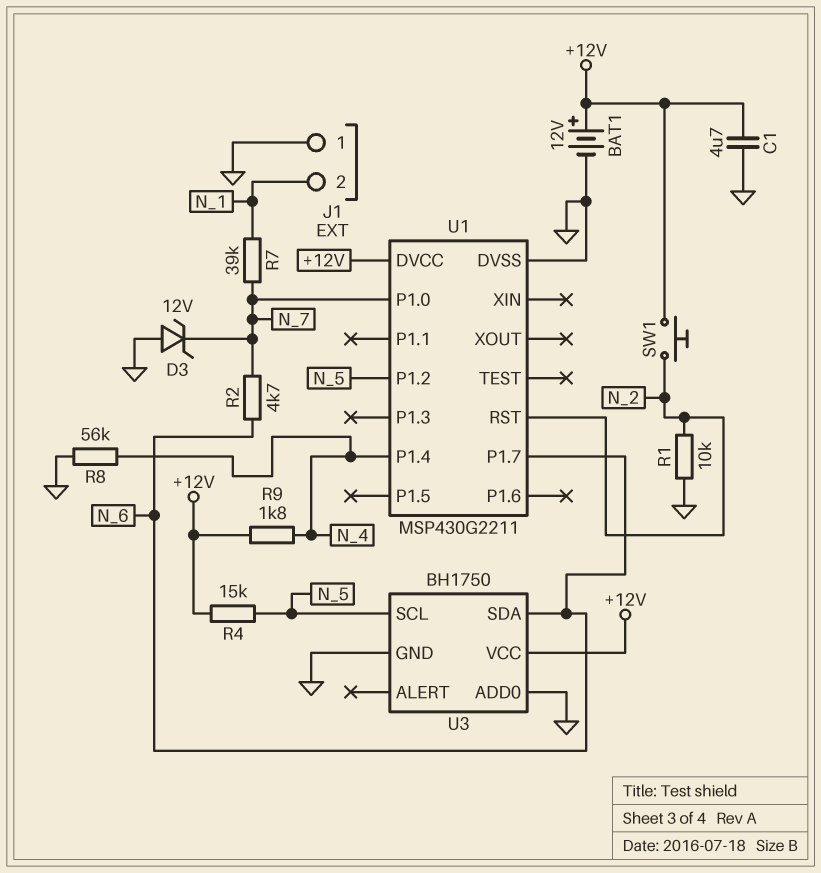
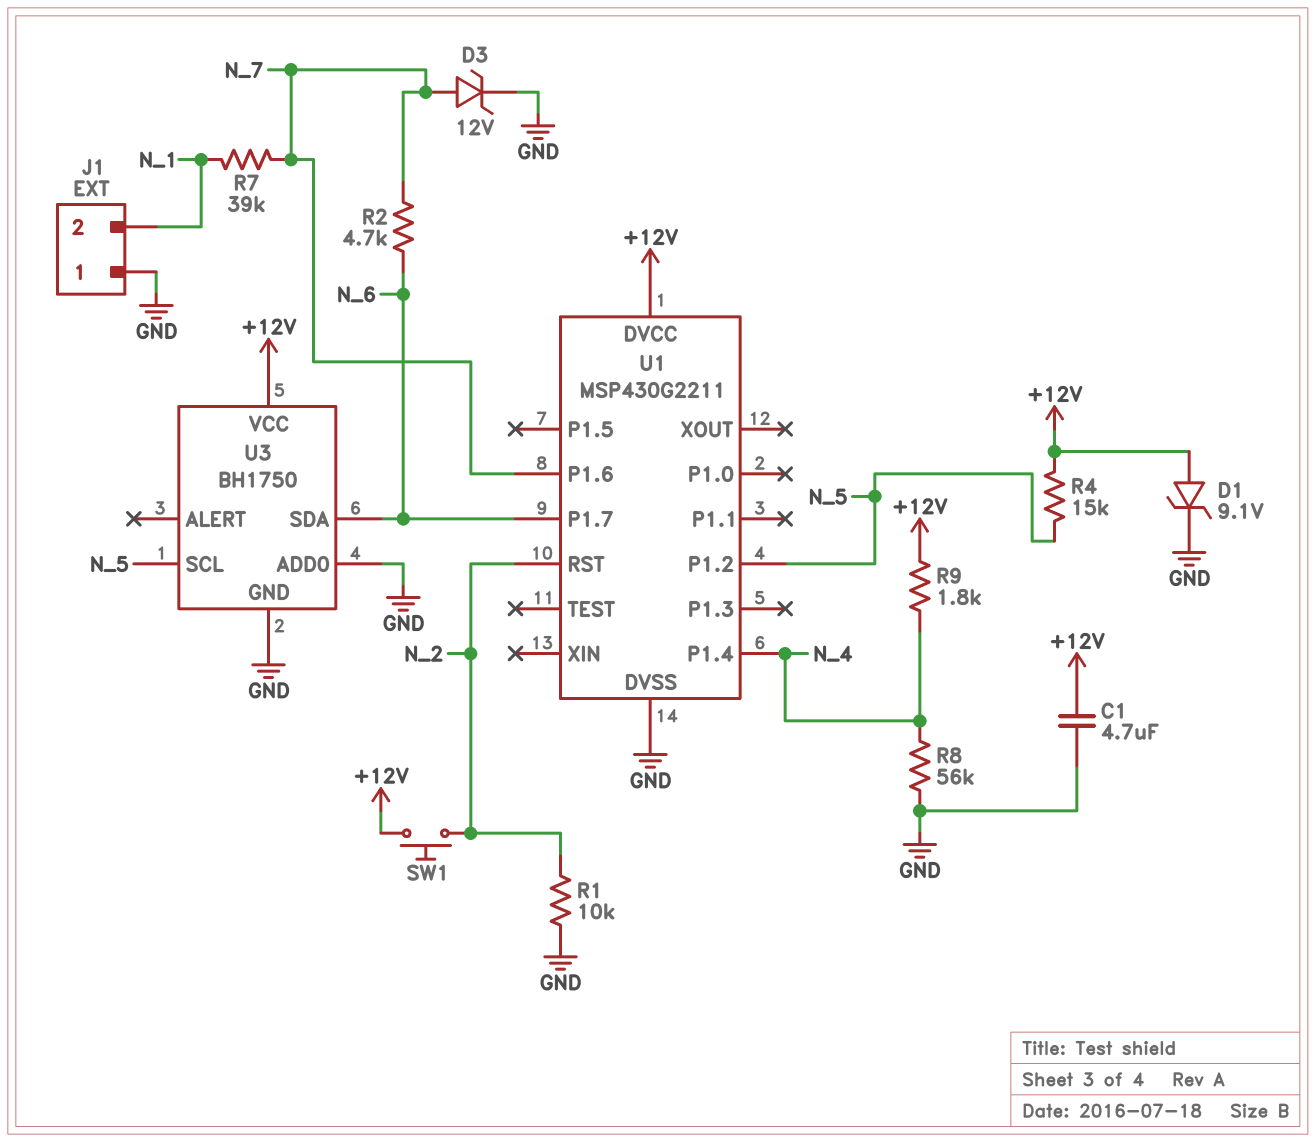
BAT1: 12V (plus +12V, minus GND) -> none
D1: none -> zener 9.1V (A +12V, K GND)
D3: zener 12V (A GND, K N_7) -> zener 12V (A N_7, K GND)
U1 pin P1.0: N_7 -> none
U1 pin P1.6: none -> N_7

